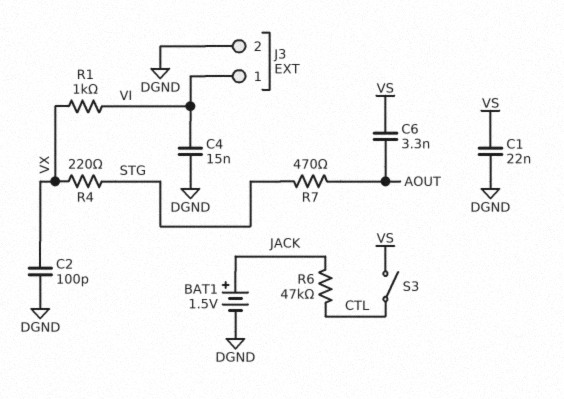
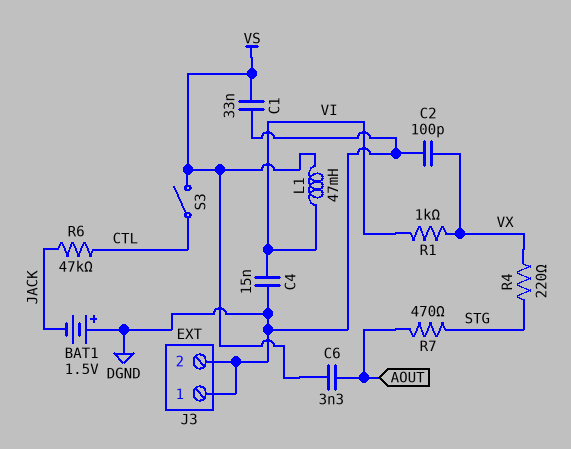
BAT1: 1.5V (plus JACK, minus DGND) -> 1.5V (plus DGND, minus JACK)
C1: 22nF (DGND, VS) -> 33nF (DGND, VS)
J3 pin 1: VI -> DGND
L1: none -> 47mH (VI, VS)

